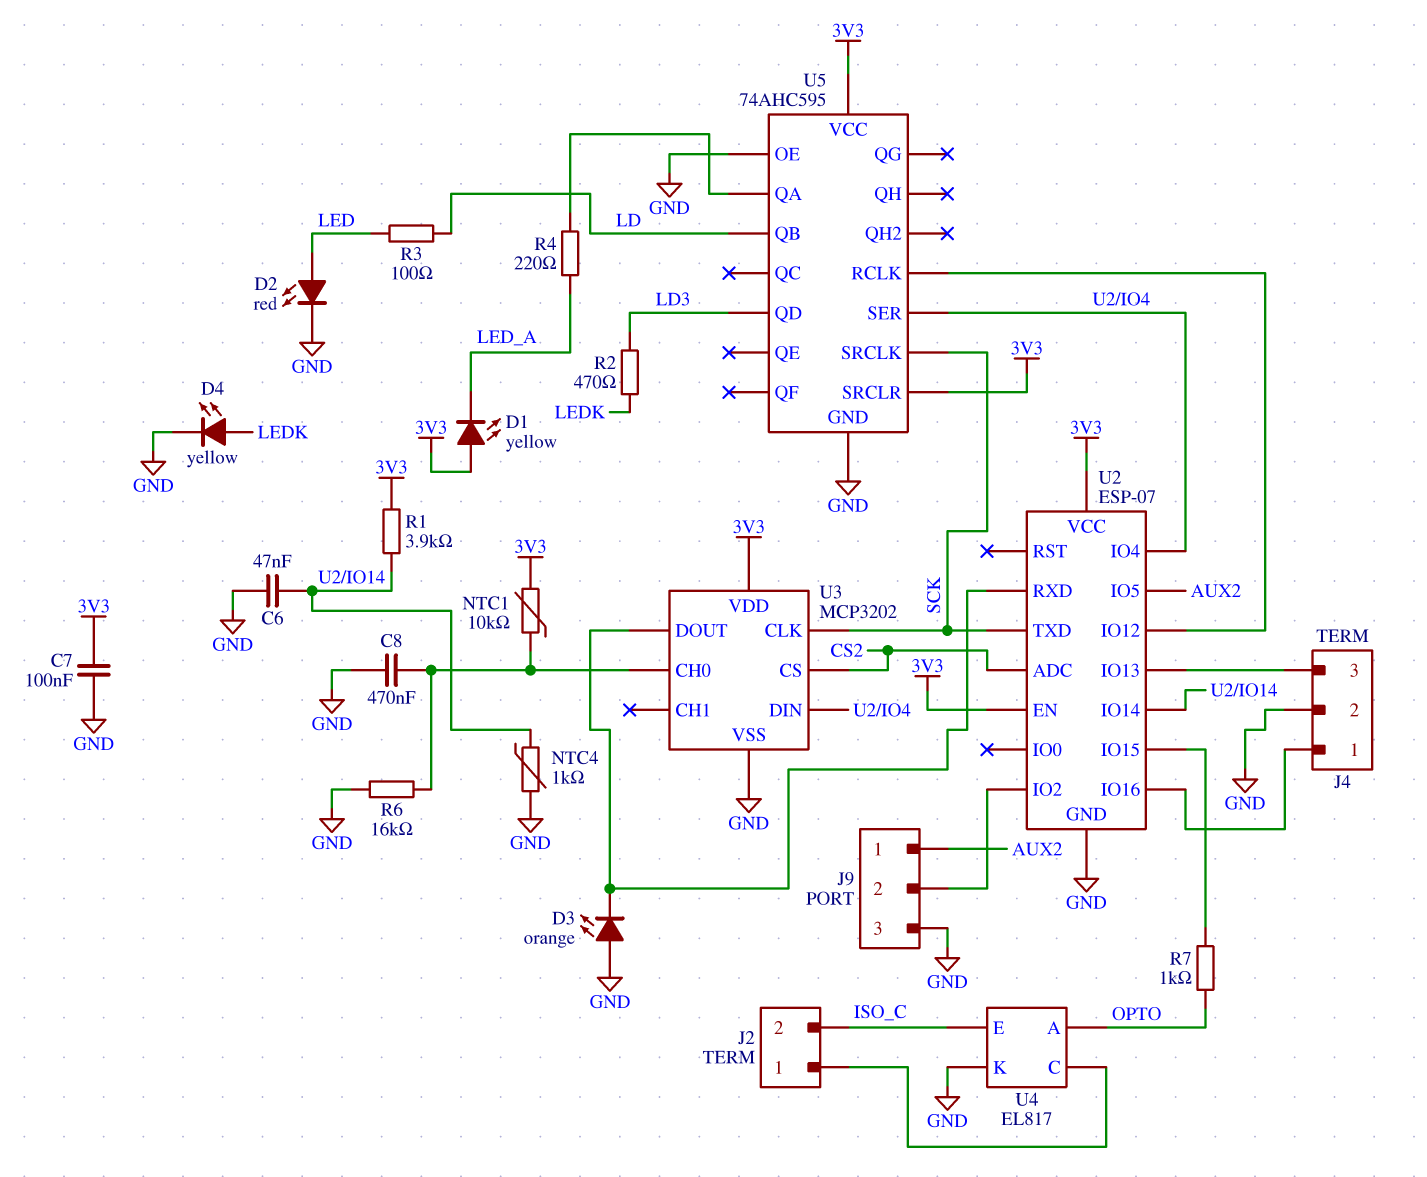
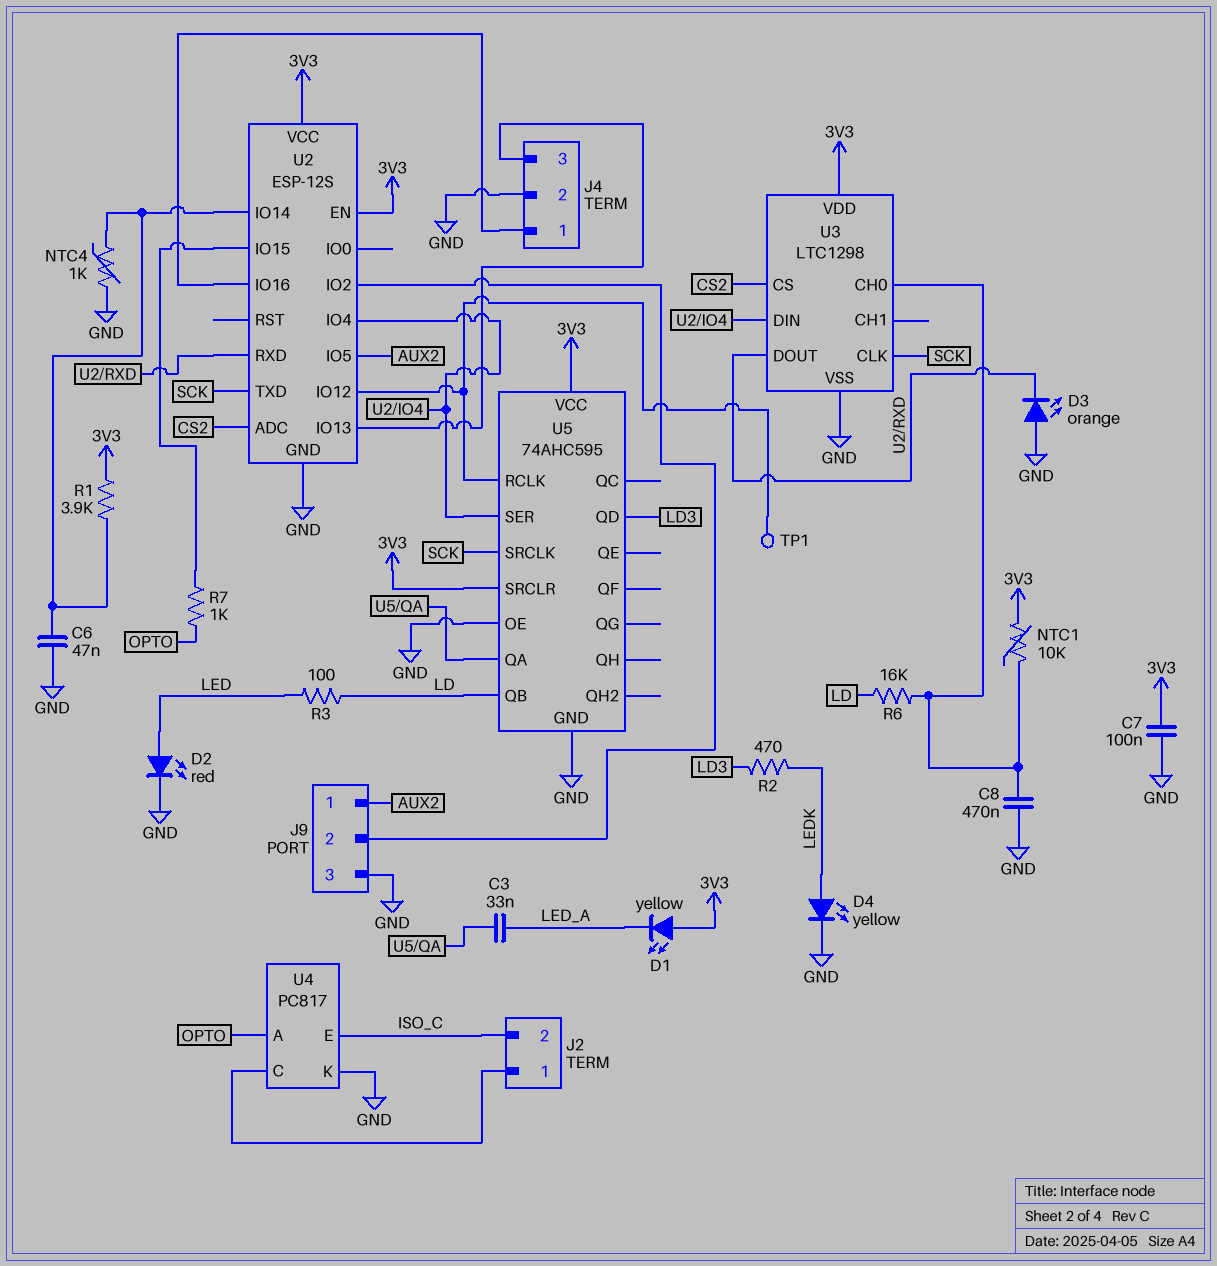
C3: none -> 33nF (LED_A, U5/QA)
R4: 220 (LED_A, U5/QA) -> none
R6: 16k (GND, U3/CH0) -> 16k (LD, U3/CH0)
TP1: none -> test point (U2/IO12)
U2: ESP-07 -> ESP-12S
U3: MCP3202 -> LTC1298
U4: EL817 -> PC817

